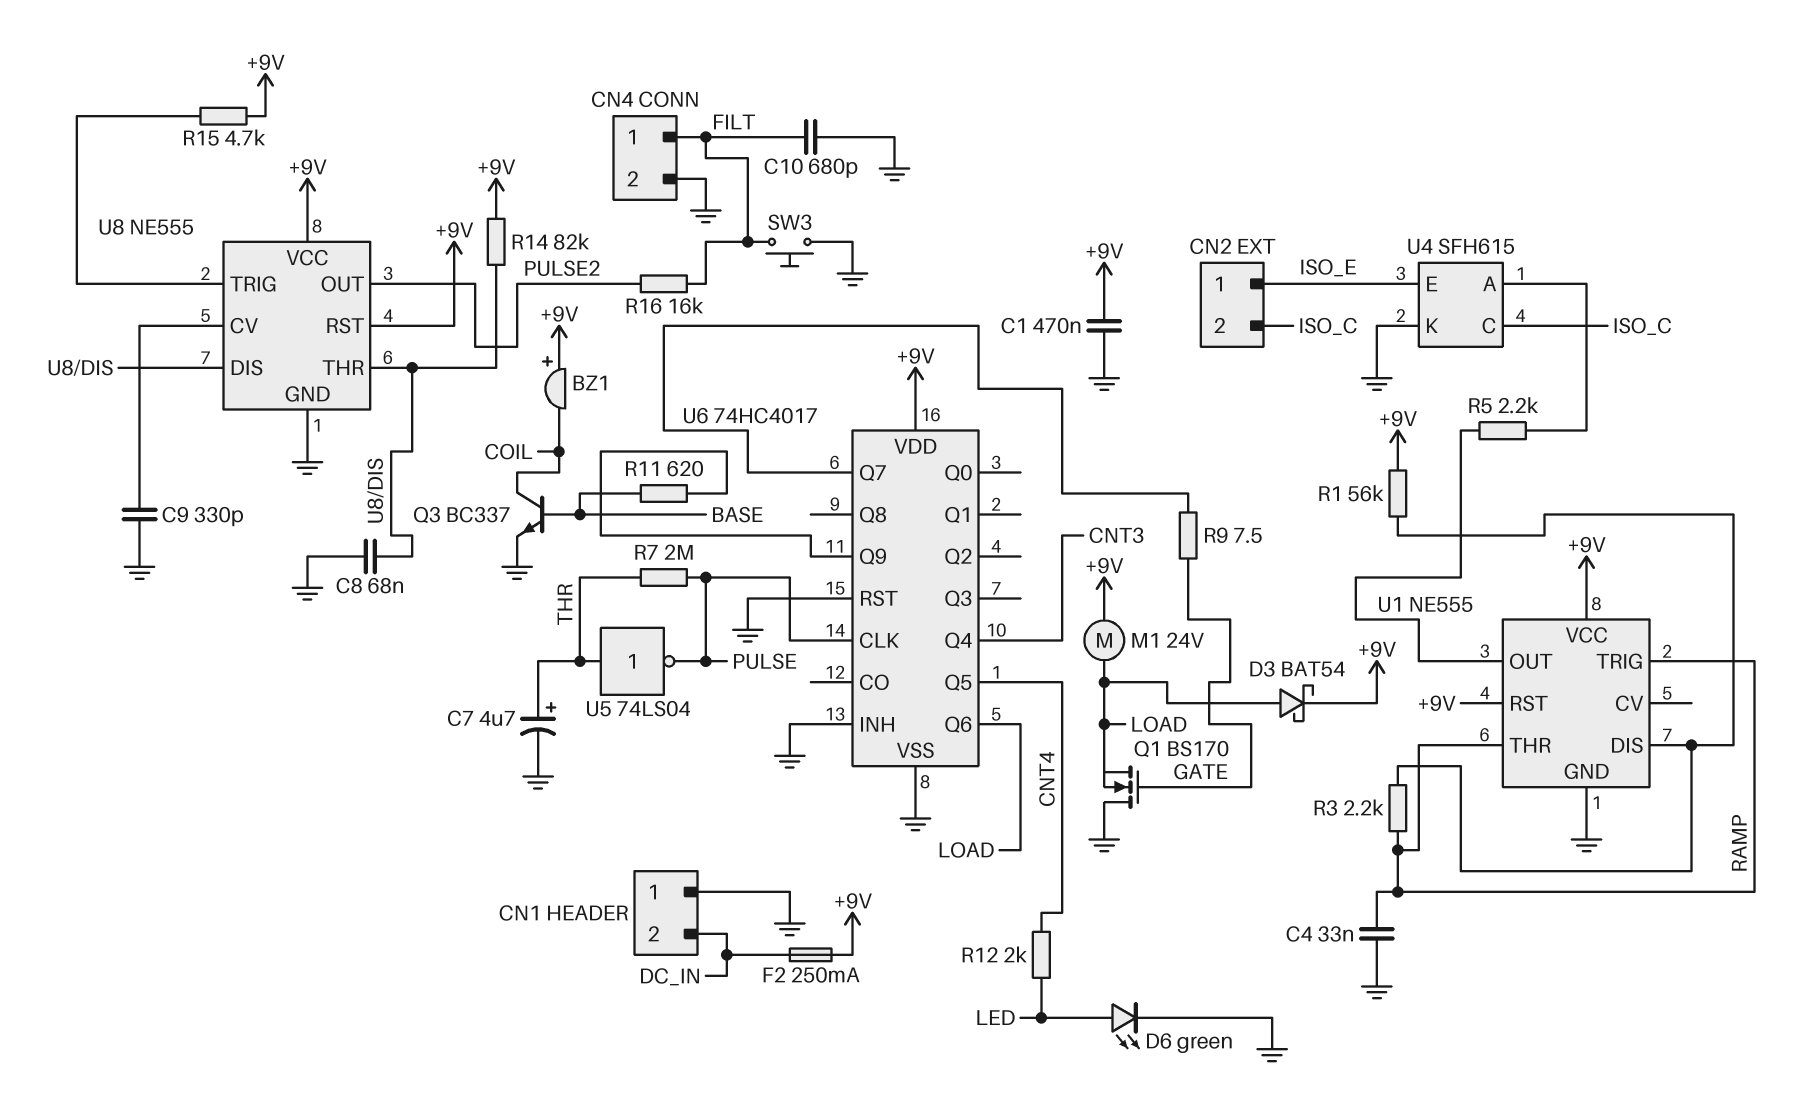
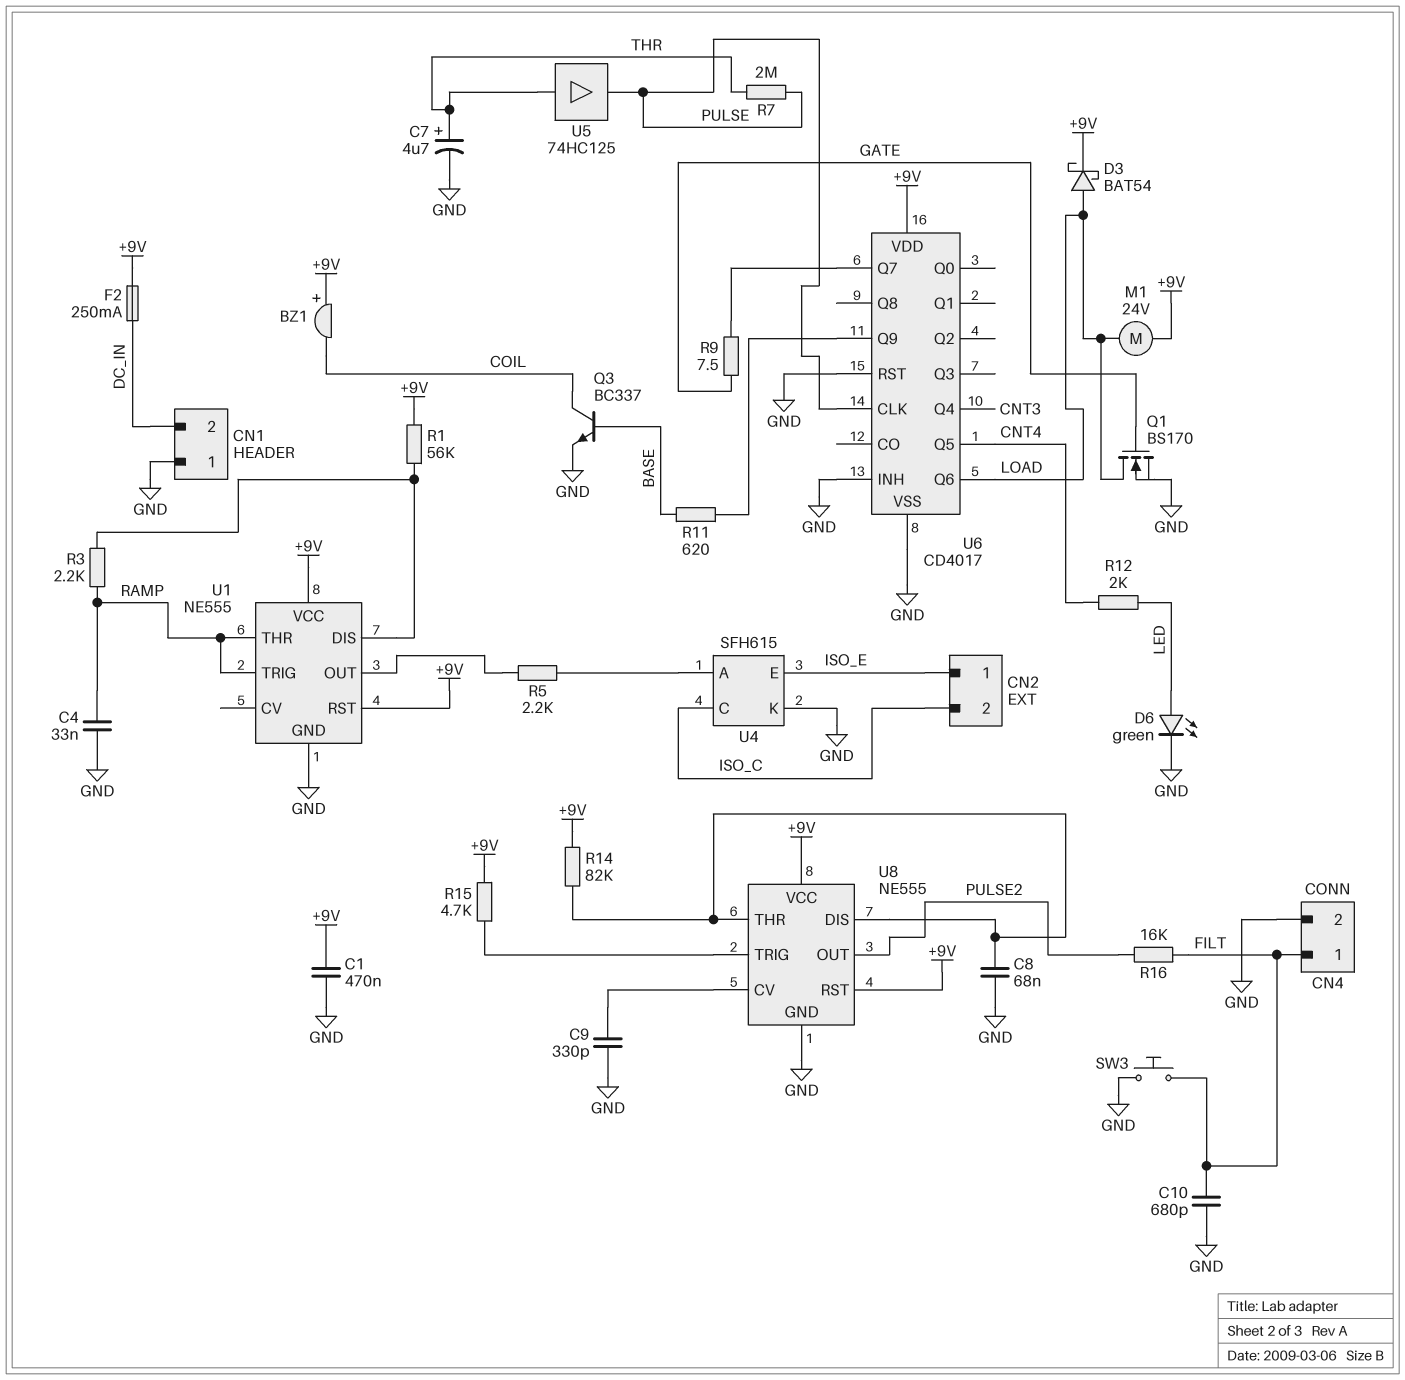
Q1: NMOS BS170 (G GATE, D GND, S LOAD) -> NMOS BS170 (G GATE, D LOAD, S GND)
U5: NOT 74LS04 (in THR, out PULSE) -> buffer 74HC125 (in THR, out PULSE)
U6: 74HC4017 -> CD4017

